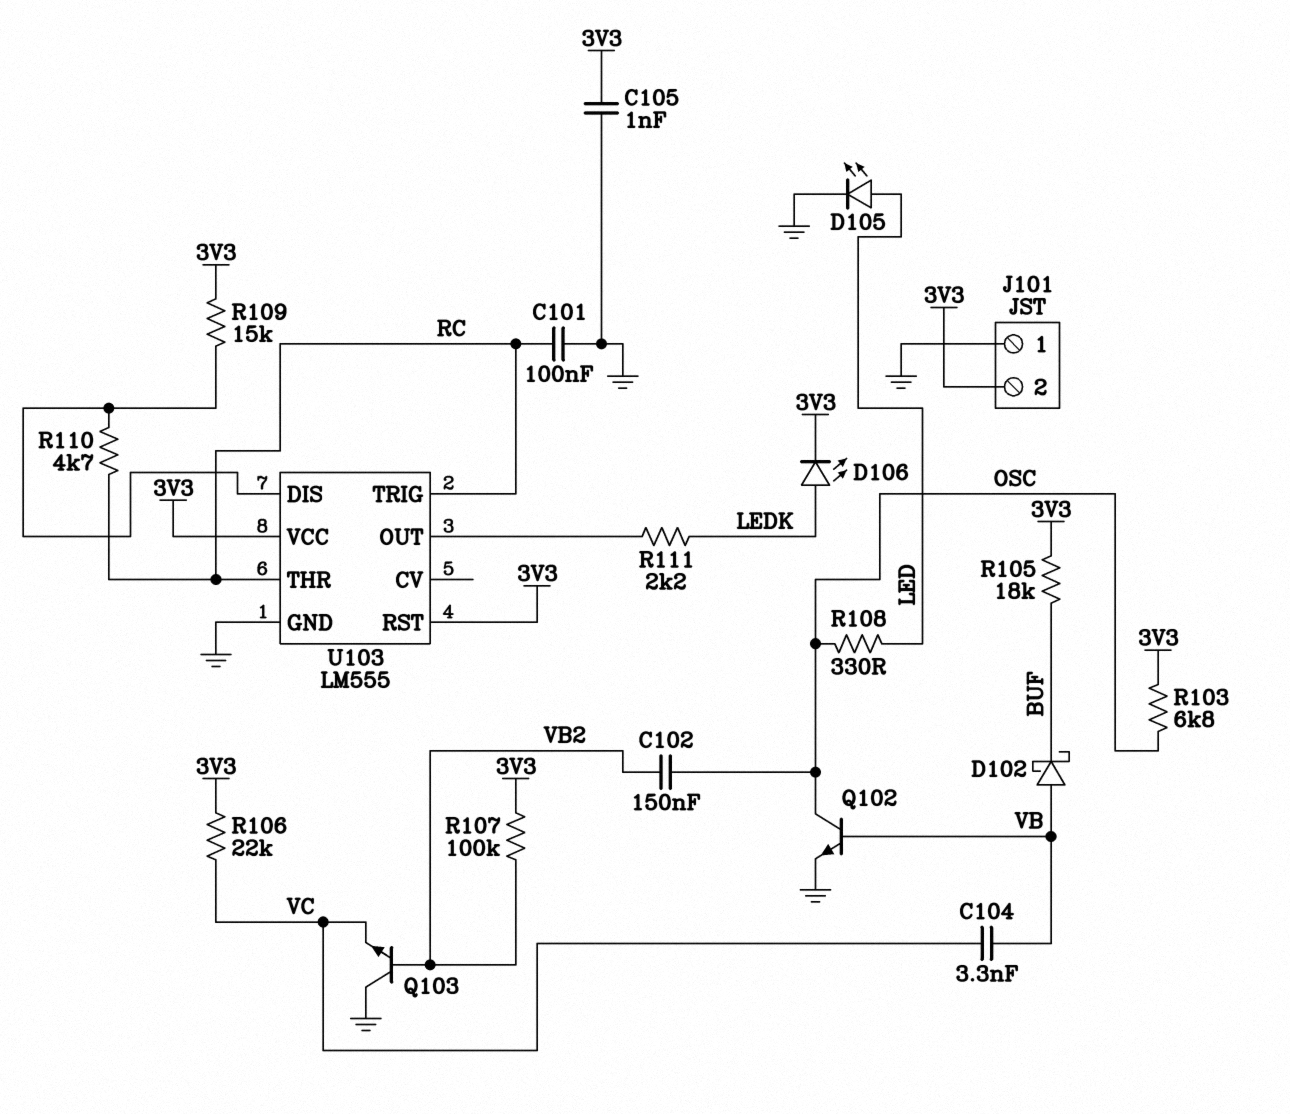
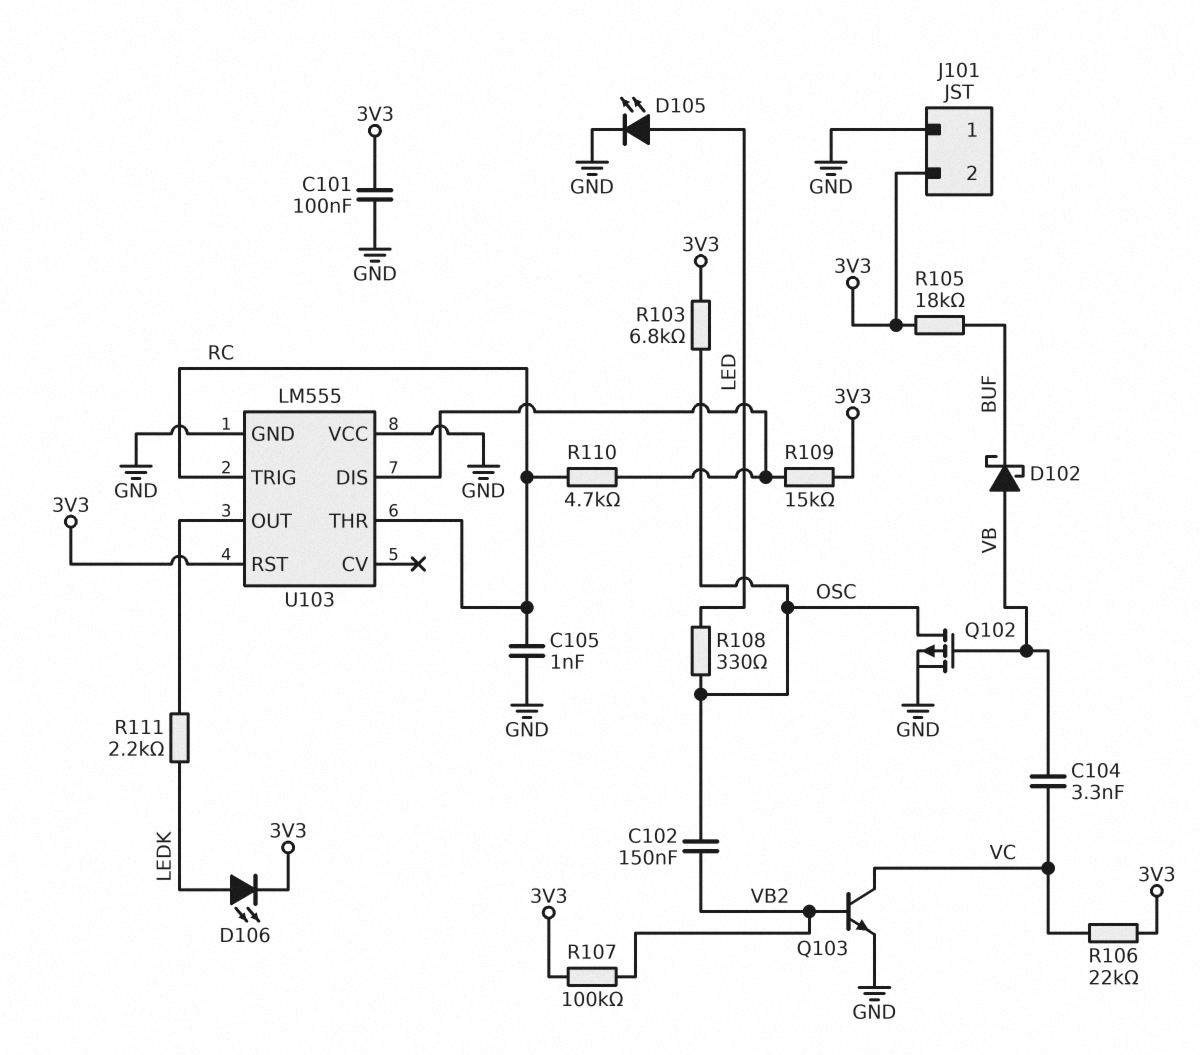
C101: 100nF (GND, RC) -> 100nF (3V3, GND)
C105: 1nF (3V3, GND) -> 1nF (GND, RC)
Q102: NPN (B VB, C OSC, E GND) -> PMOS (G VB, D OSC, S GND)
Q103: NPN (B VB2, C GND, E VC) -> NPN (B VB2, C VC, E GND)
U103 pin VCC: 3V3 -> GND

